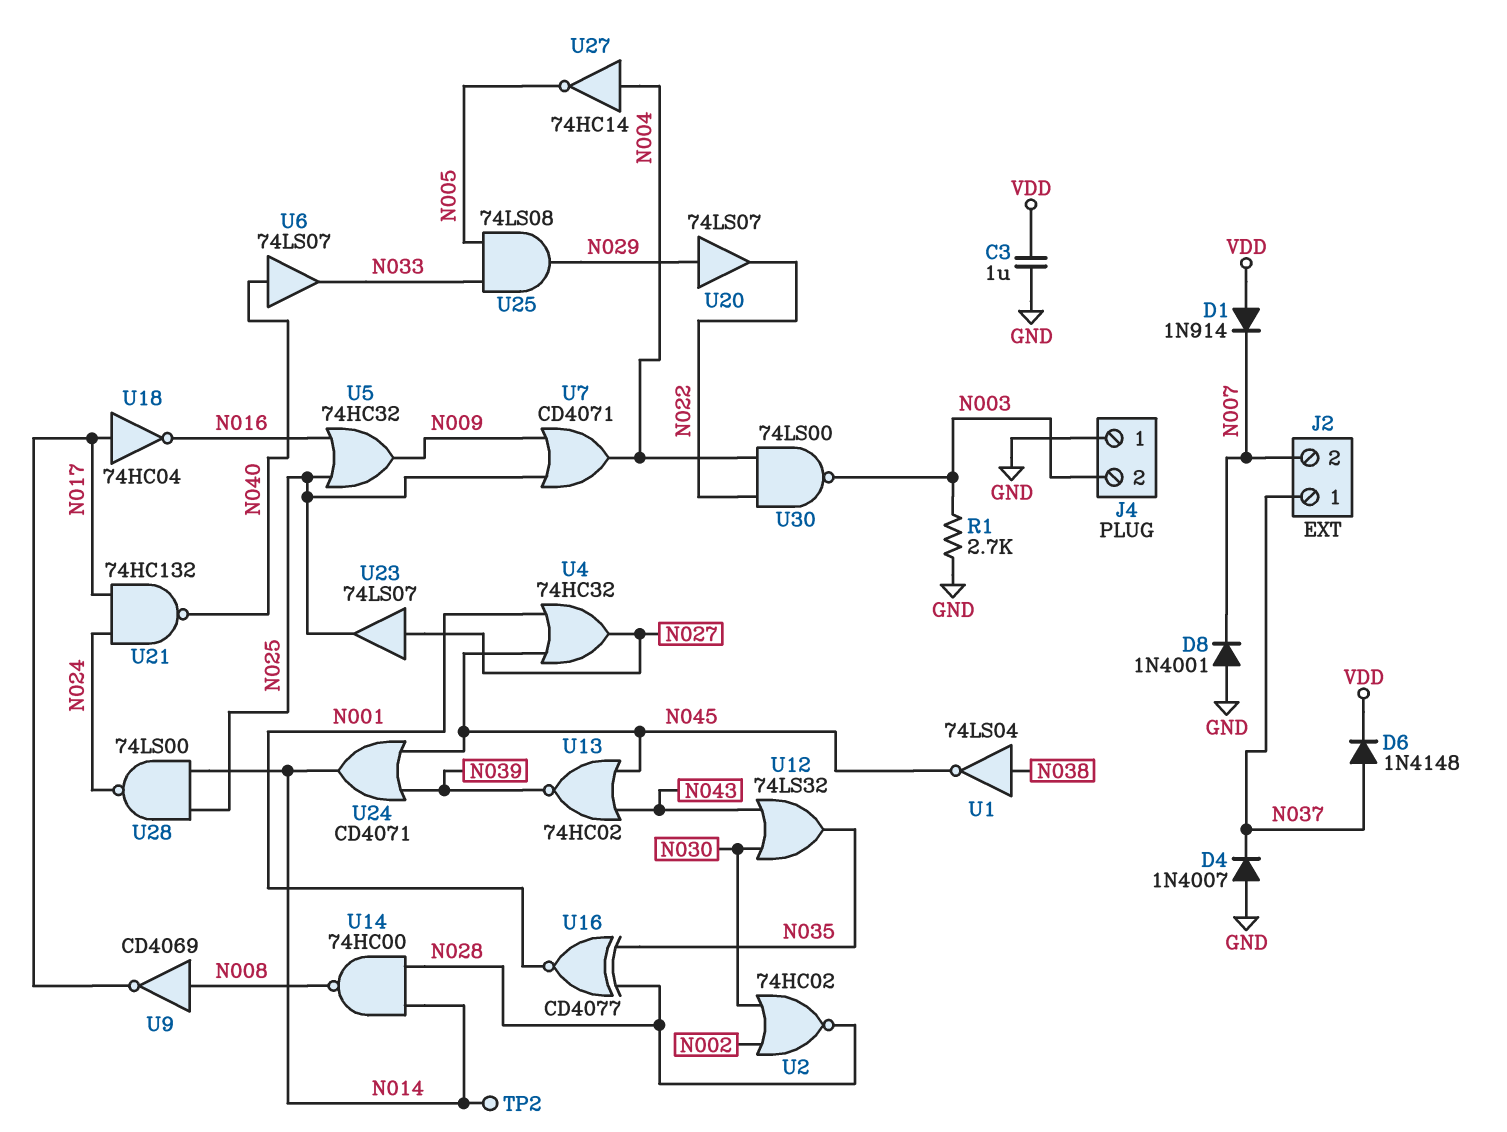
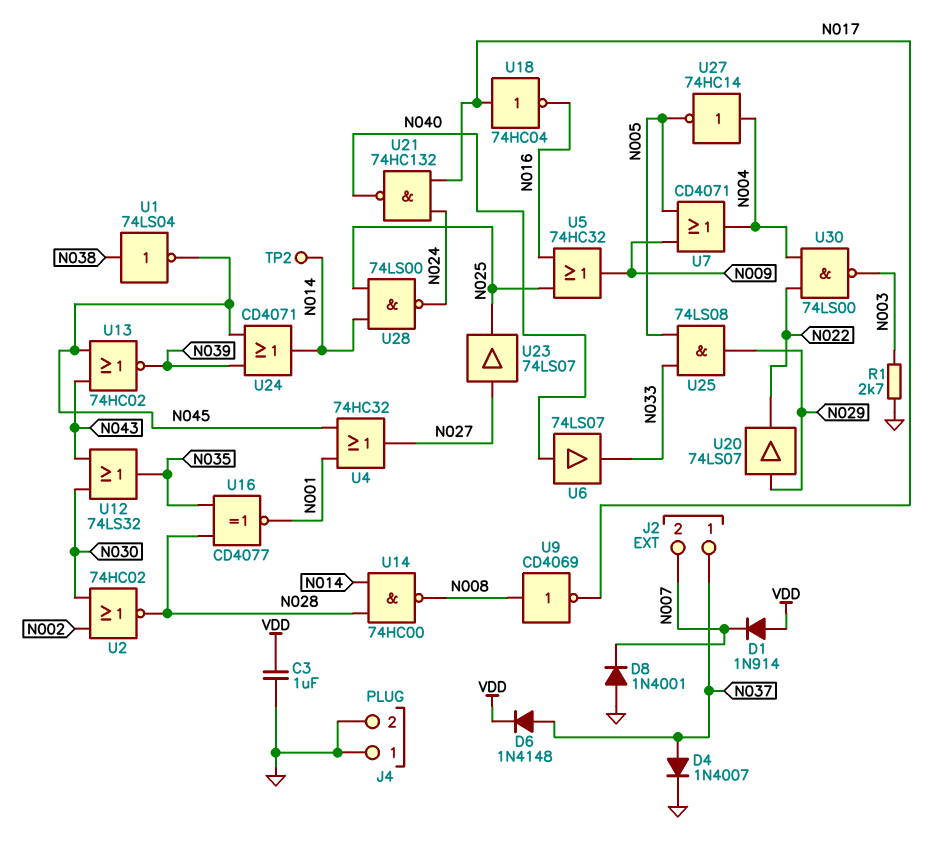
D4: diode 1N4007 (A GND, K N037) -> diode 1N4007 (A N037, K GND)
J4 pin 2: N003 -> GND
U7: OR CD4071 (in N009, in N025, out N004) -> OR CD4071 (in N005, in N009, out N004)

